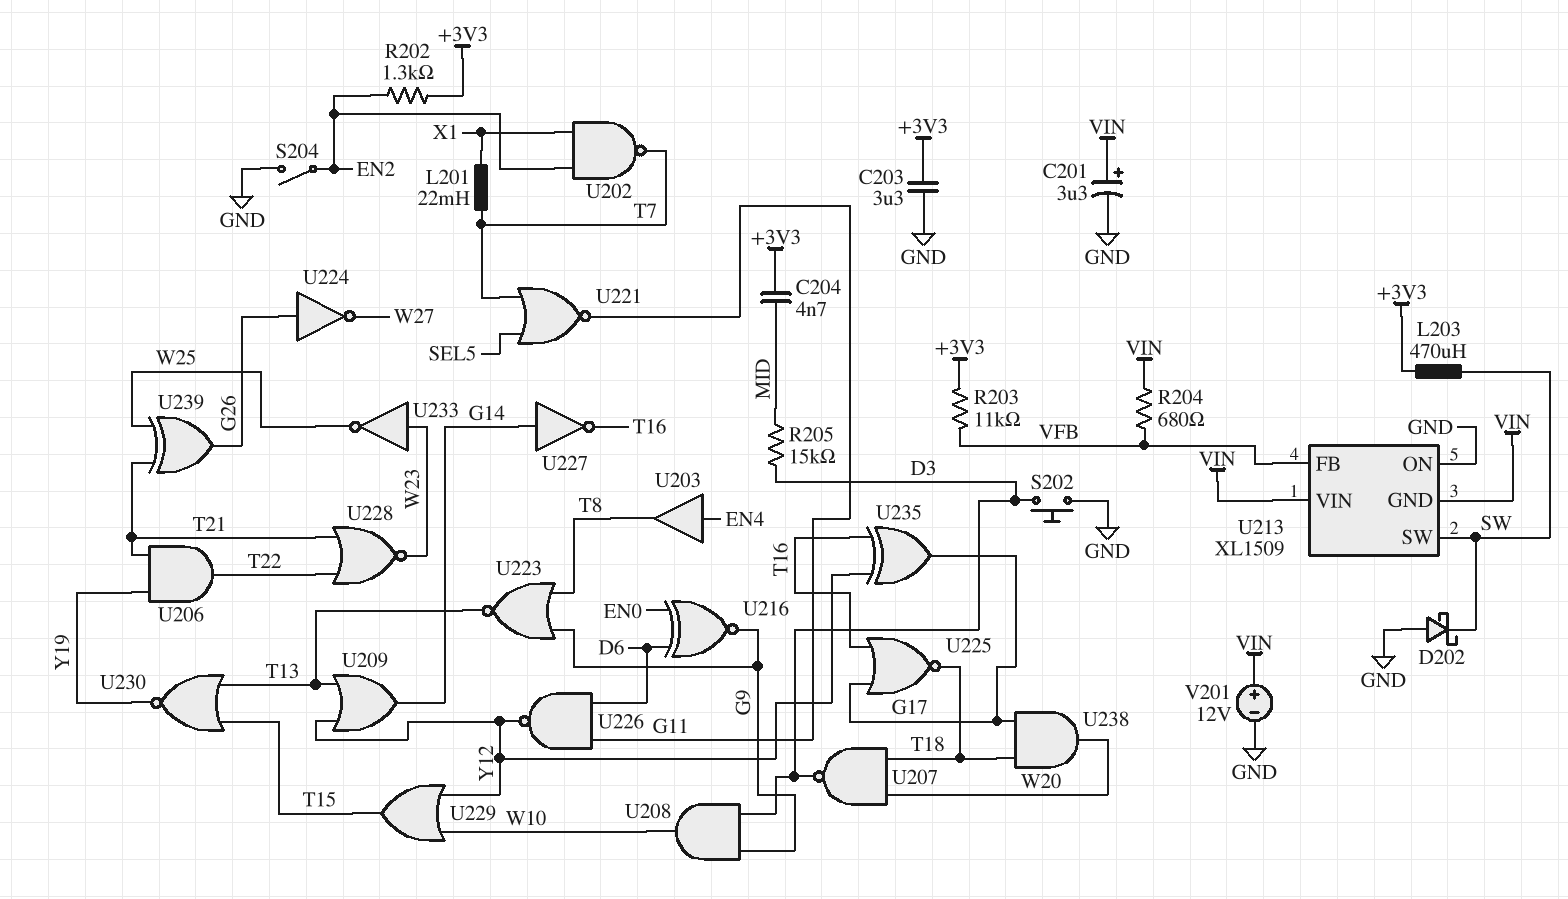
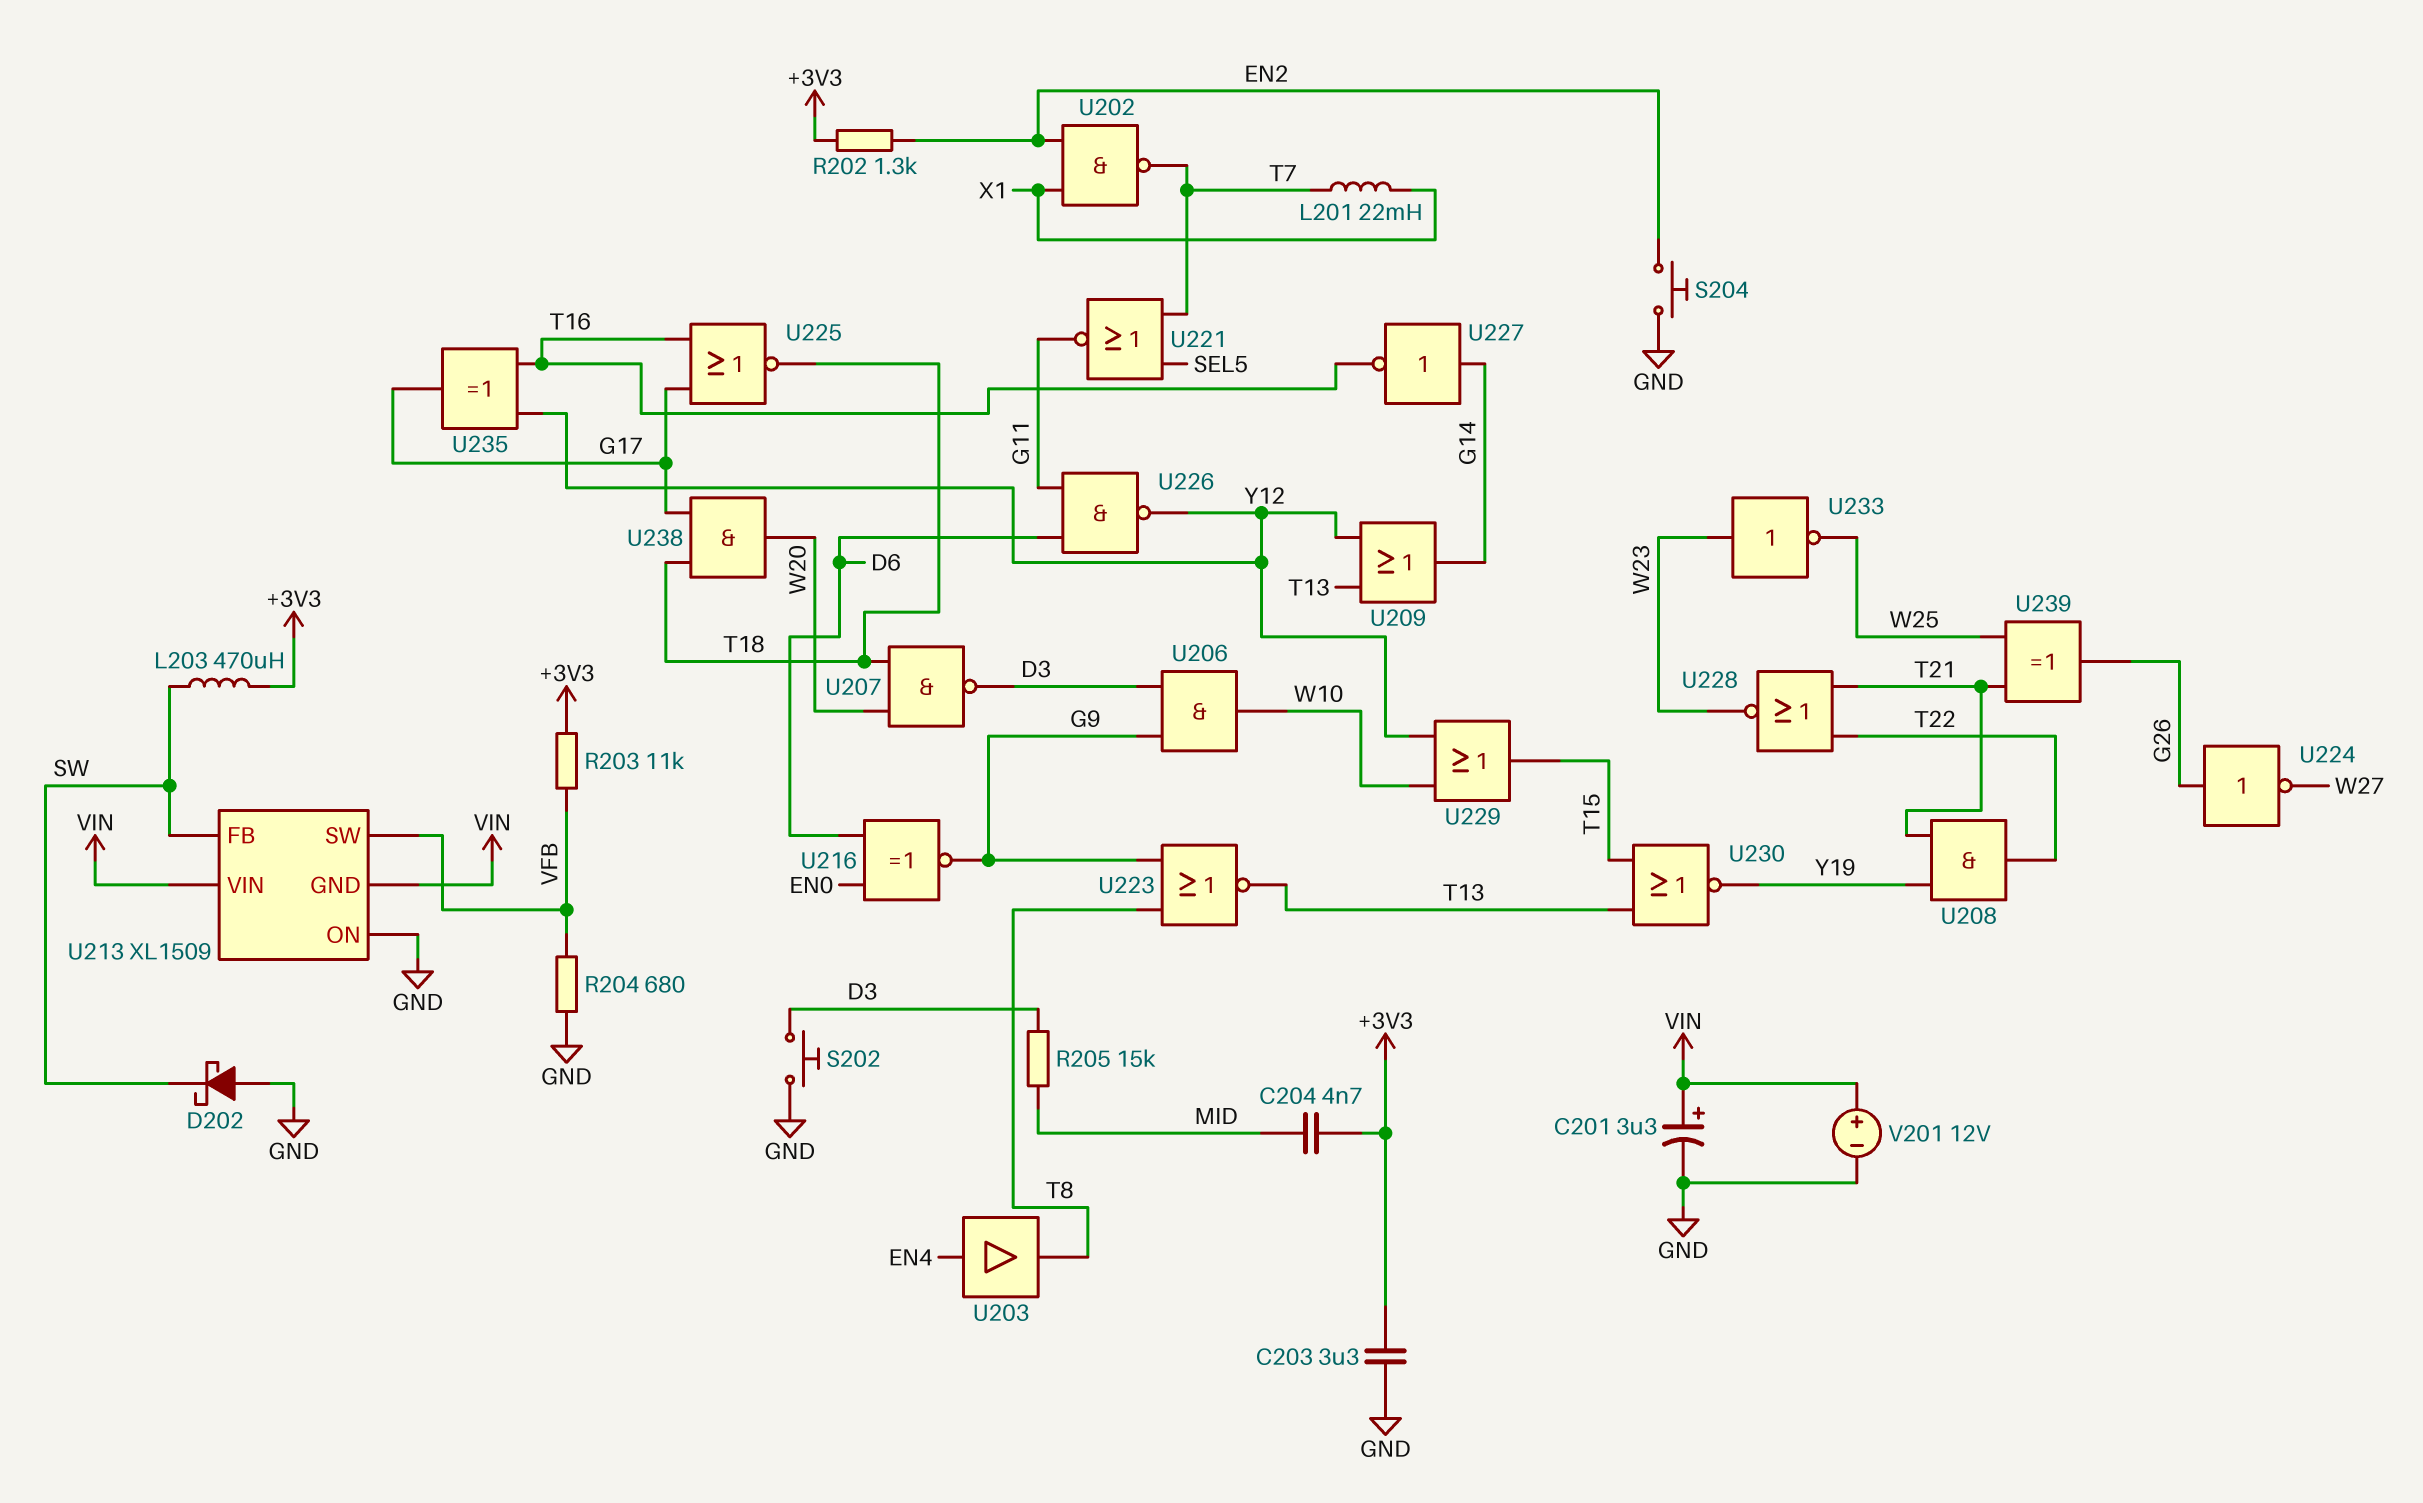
R204: 680 (VFB, VIN) -> 680 (GND, VFB)
S204: switch (EN2, GND) -> button (EN2, GND)
U206: AND (in T21, in Y19, out T22) -> AND (in D3, in G9, out W10)
U208: AND (in D3, in G9, out W10) -> AND (in T21, in Y19, out T22)
U213 pin FB: VFB -> SW
U213 pin SW: SW -> VFB

